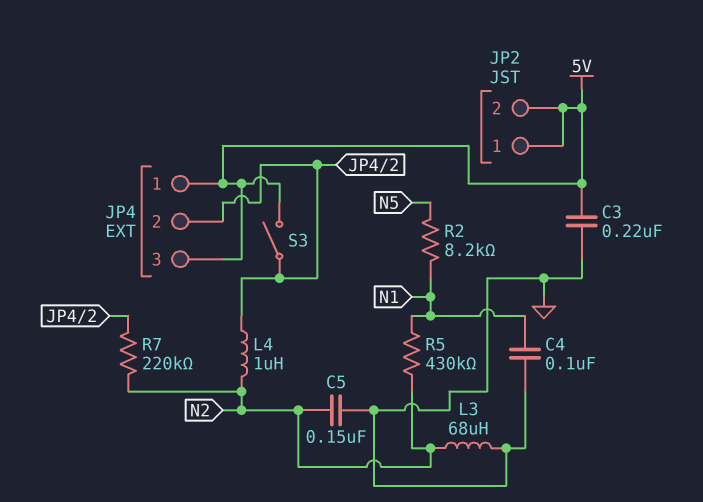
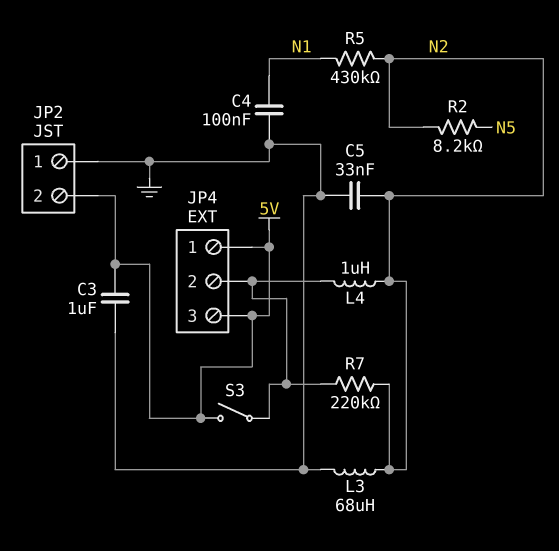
C3: 220nF (5V, GND) -> 1uF (5V, GND)
C5: 150nF (GND, N2) -> 33nF (GND, N2)
JP2 pin 1: 5V -> GND
R2: 8.2k (N1, N5) -> 8.2k (N2, N5)

